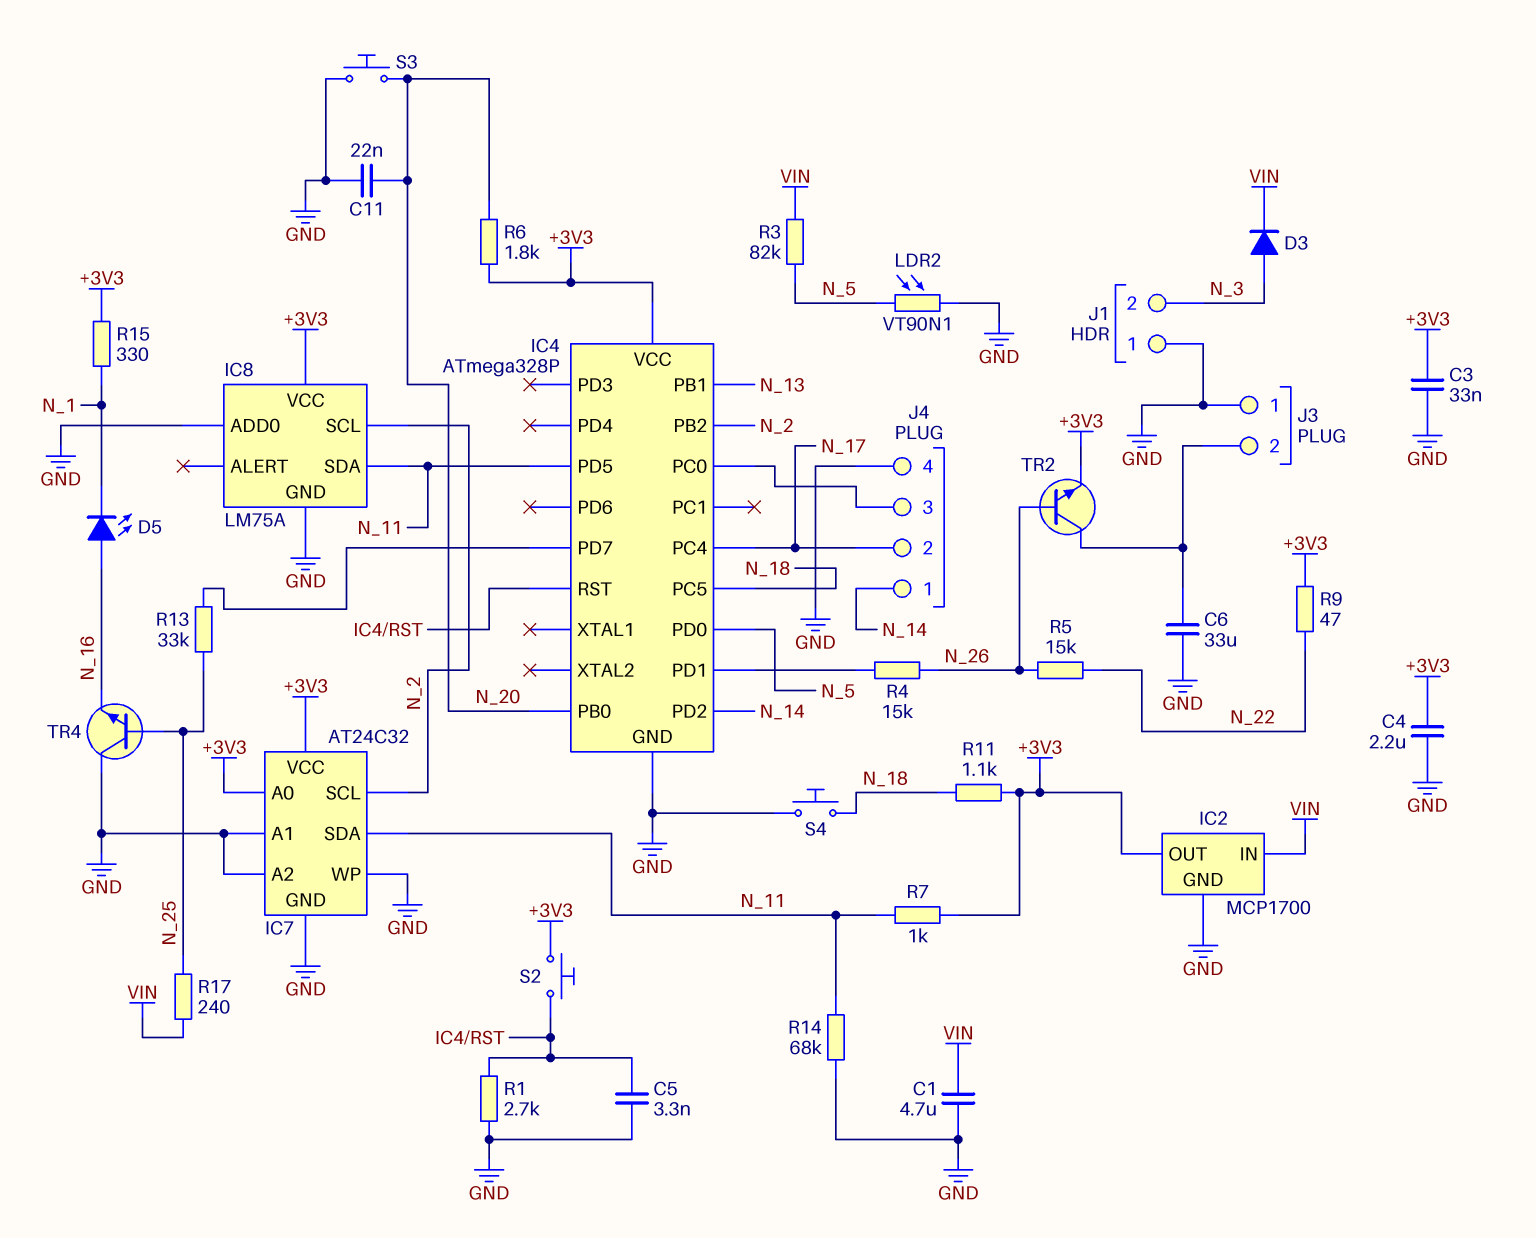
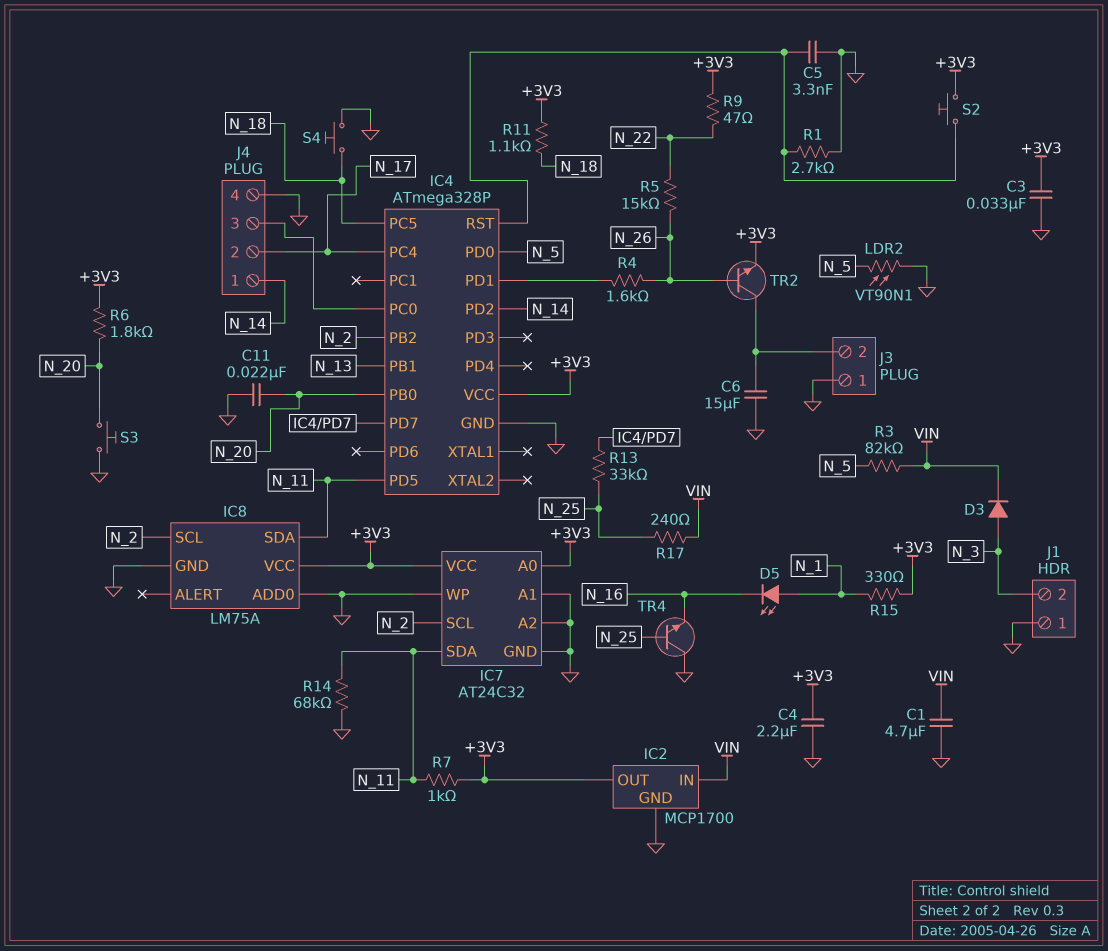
C6: 33uF (GND, J3/2) -> 15uF (GND, J3/2)
D5: LED (A N_16, K N_1) -> LED (A N_1, K N_16)
R4: 15k (IC4/PD1, N_26) -> 1.6k (IC4/PD1, N_26)

